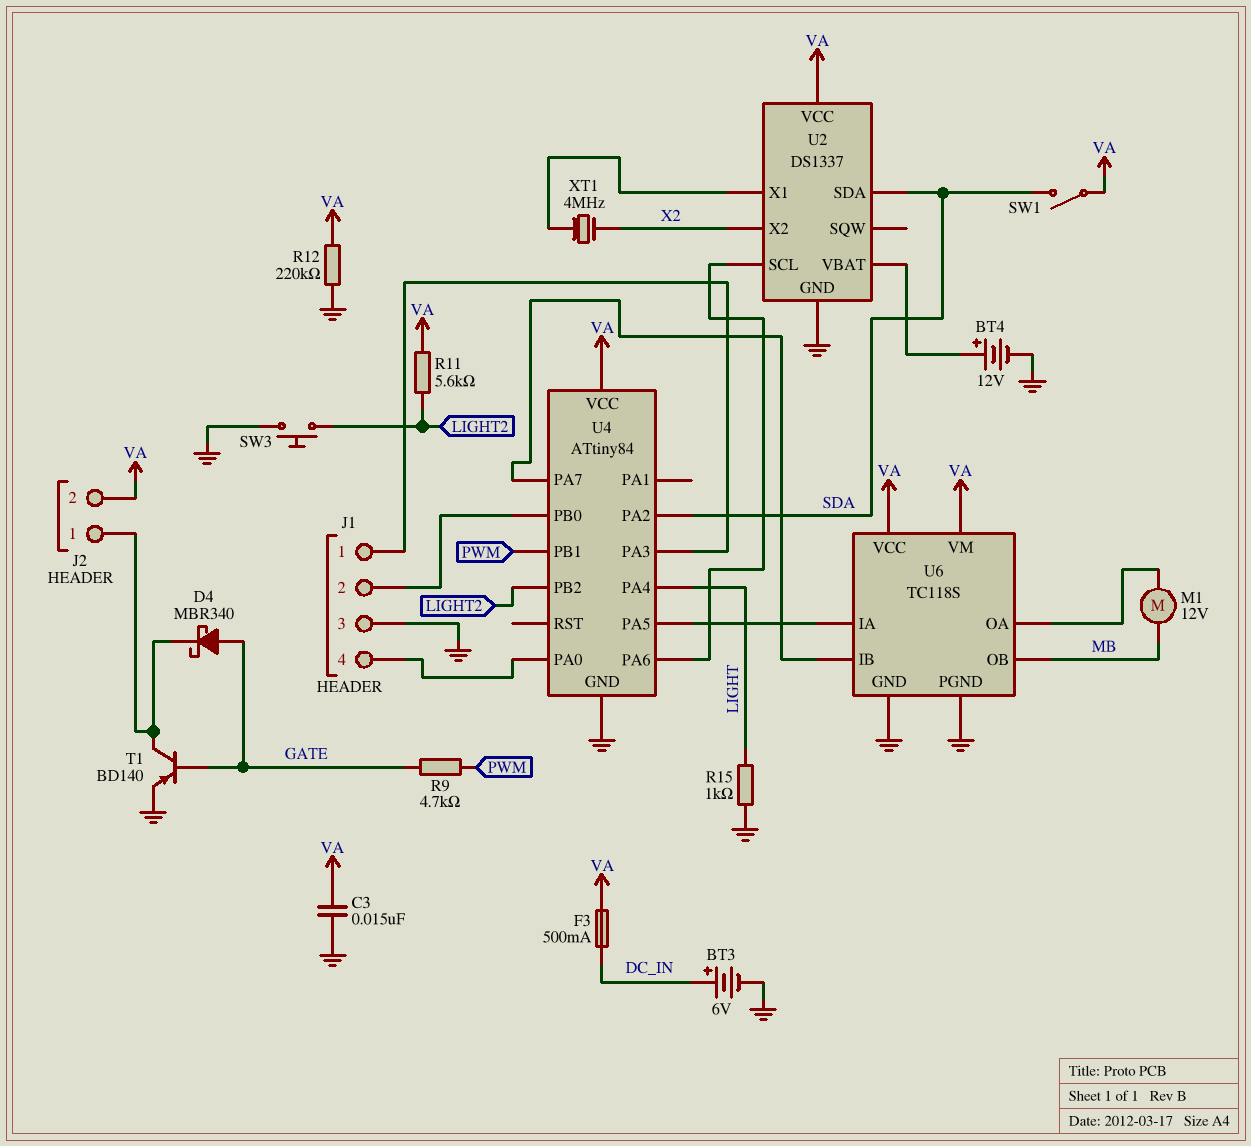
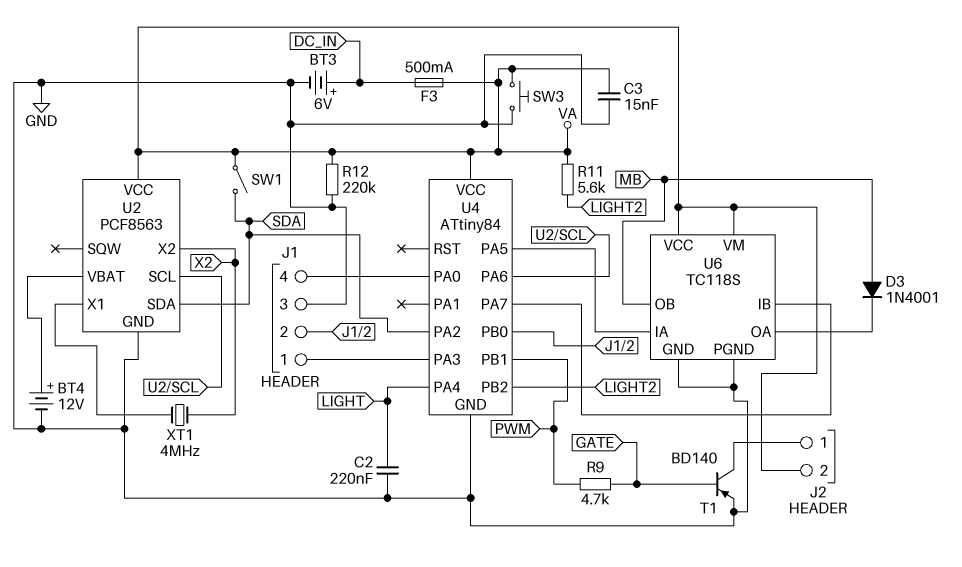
C2: none -> 220nF (GND, LIGHT)
D3: none -> diode 1N4001 (A MB, K U6/OA)
D4: schottky MBR340 (A GATE, K J2/1) -> none
M1: motor 12V (MB, U6/OA) -> none
R15: 1k (GND, LIGHT) -> none
SW3: button (GND, LIGHT2) -> button (GND, VA)
U2: DS1337 -> PCF8563

